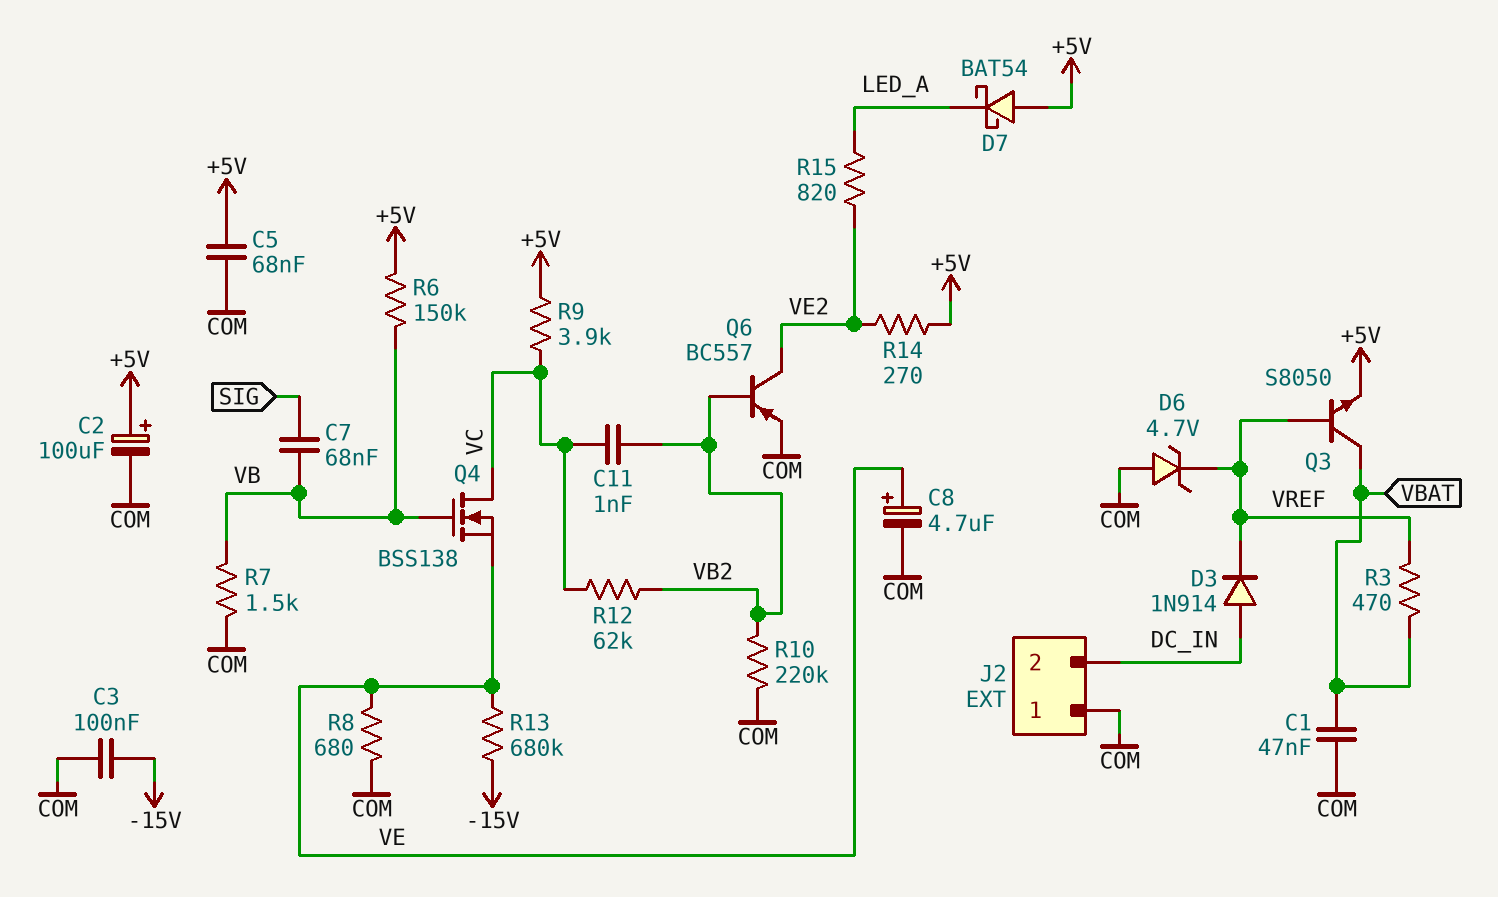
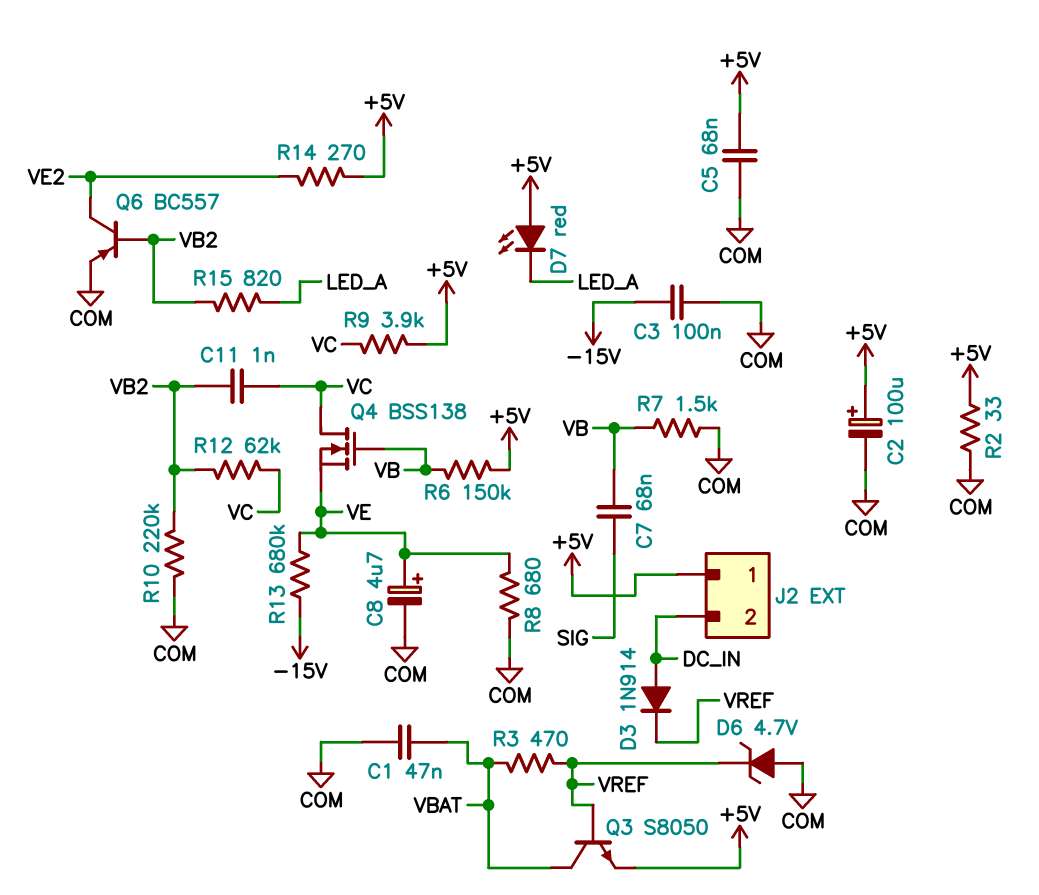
D7: schottky BAT54 (A +5V, K LED_A) -> LED red (A +5V, K LED_A)
J2 pin 1: COM -> +5V
R2: none -> 33 (+5V, COM)
R15: 820 (LED_A, VE2) -> 820 (LED_A, VB2)

